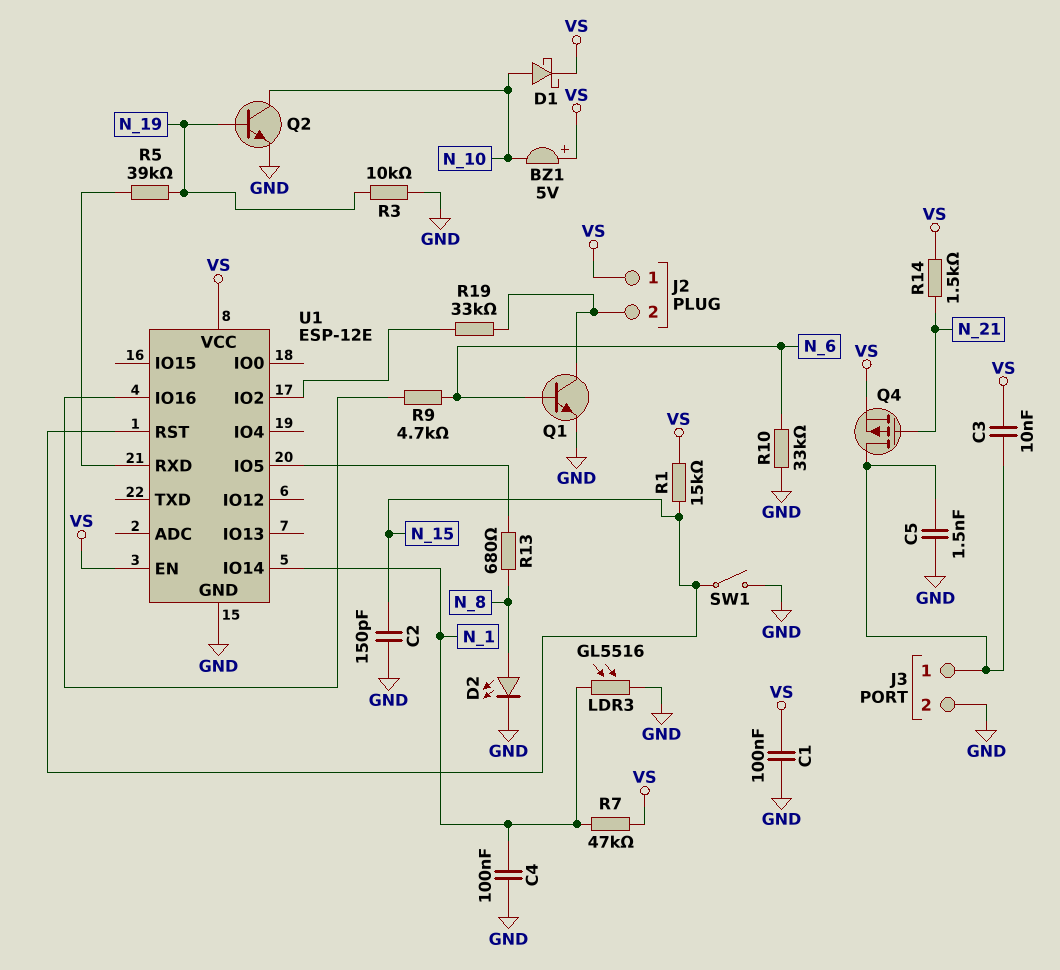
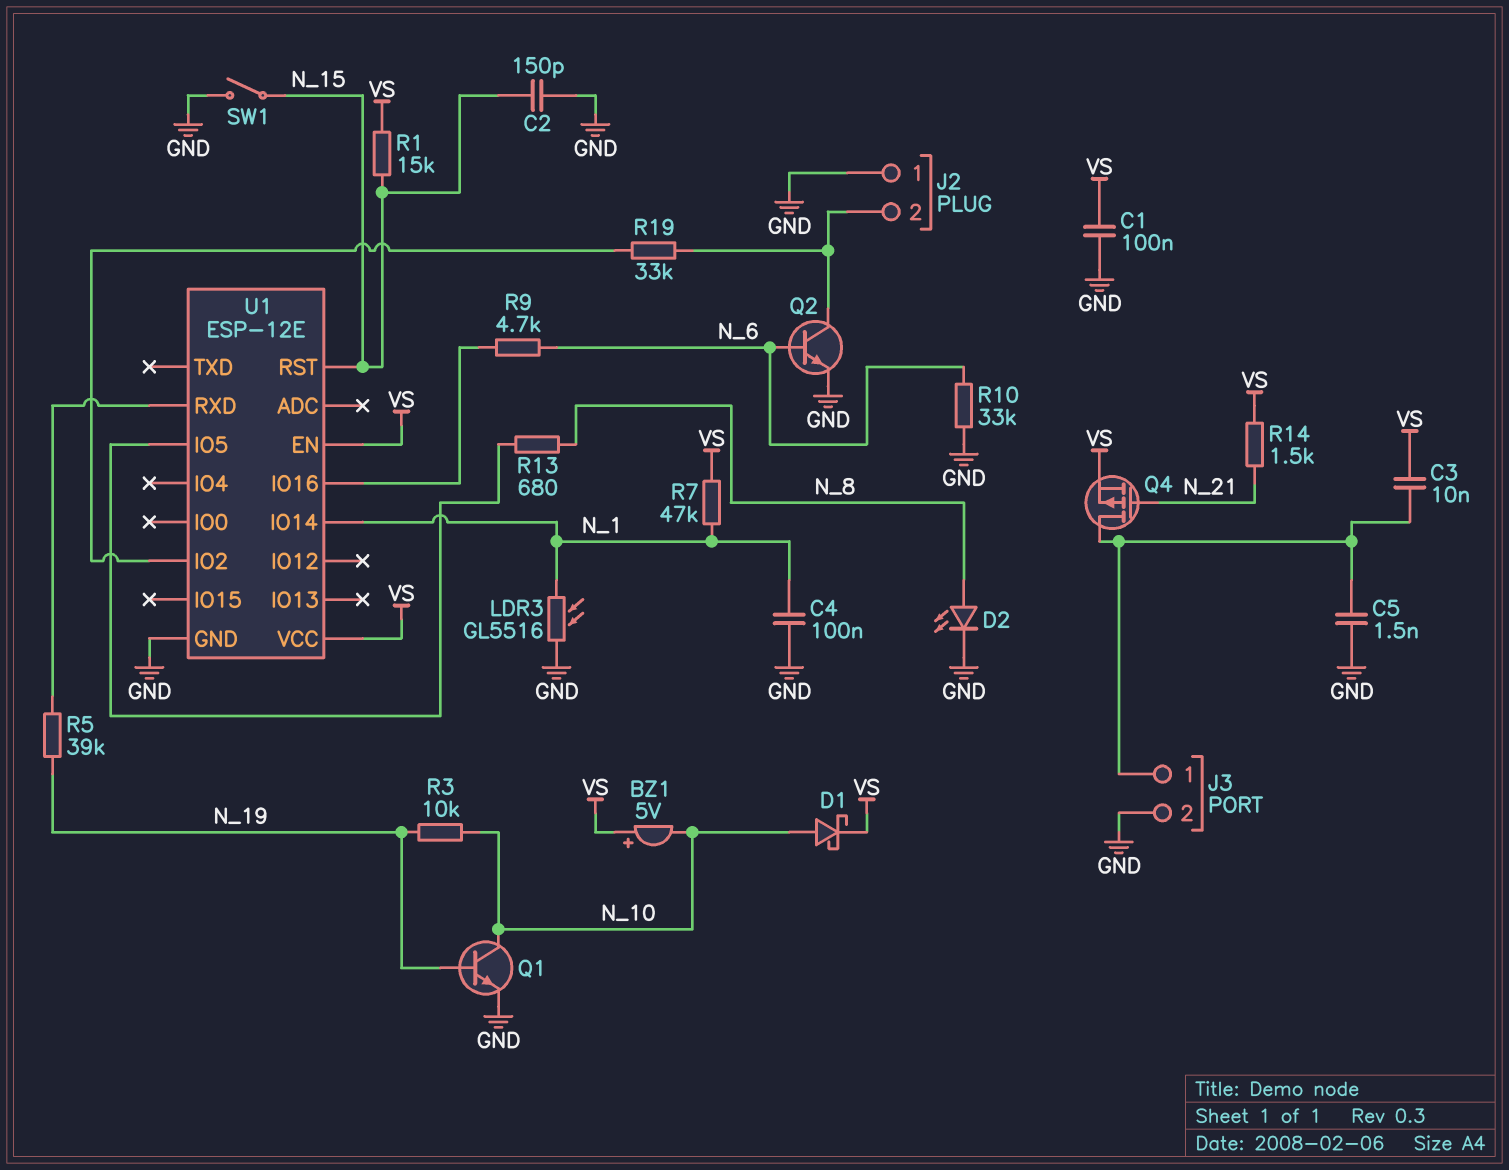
J2 pin 1: VS -> GND
Q1: NPN (B N_6, C J2/2, E GND) -> NPN (B N_19, C N_10, E GND)
Q2: NPN (B N_19, C N_10, E GND) -> NPN (B N_6, C J2/2, E GND)
R3: 10k (GND, N_19) -> 10k (N_10, N_19)

